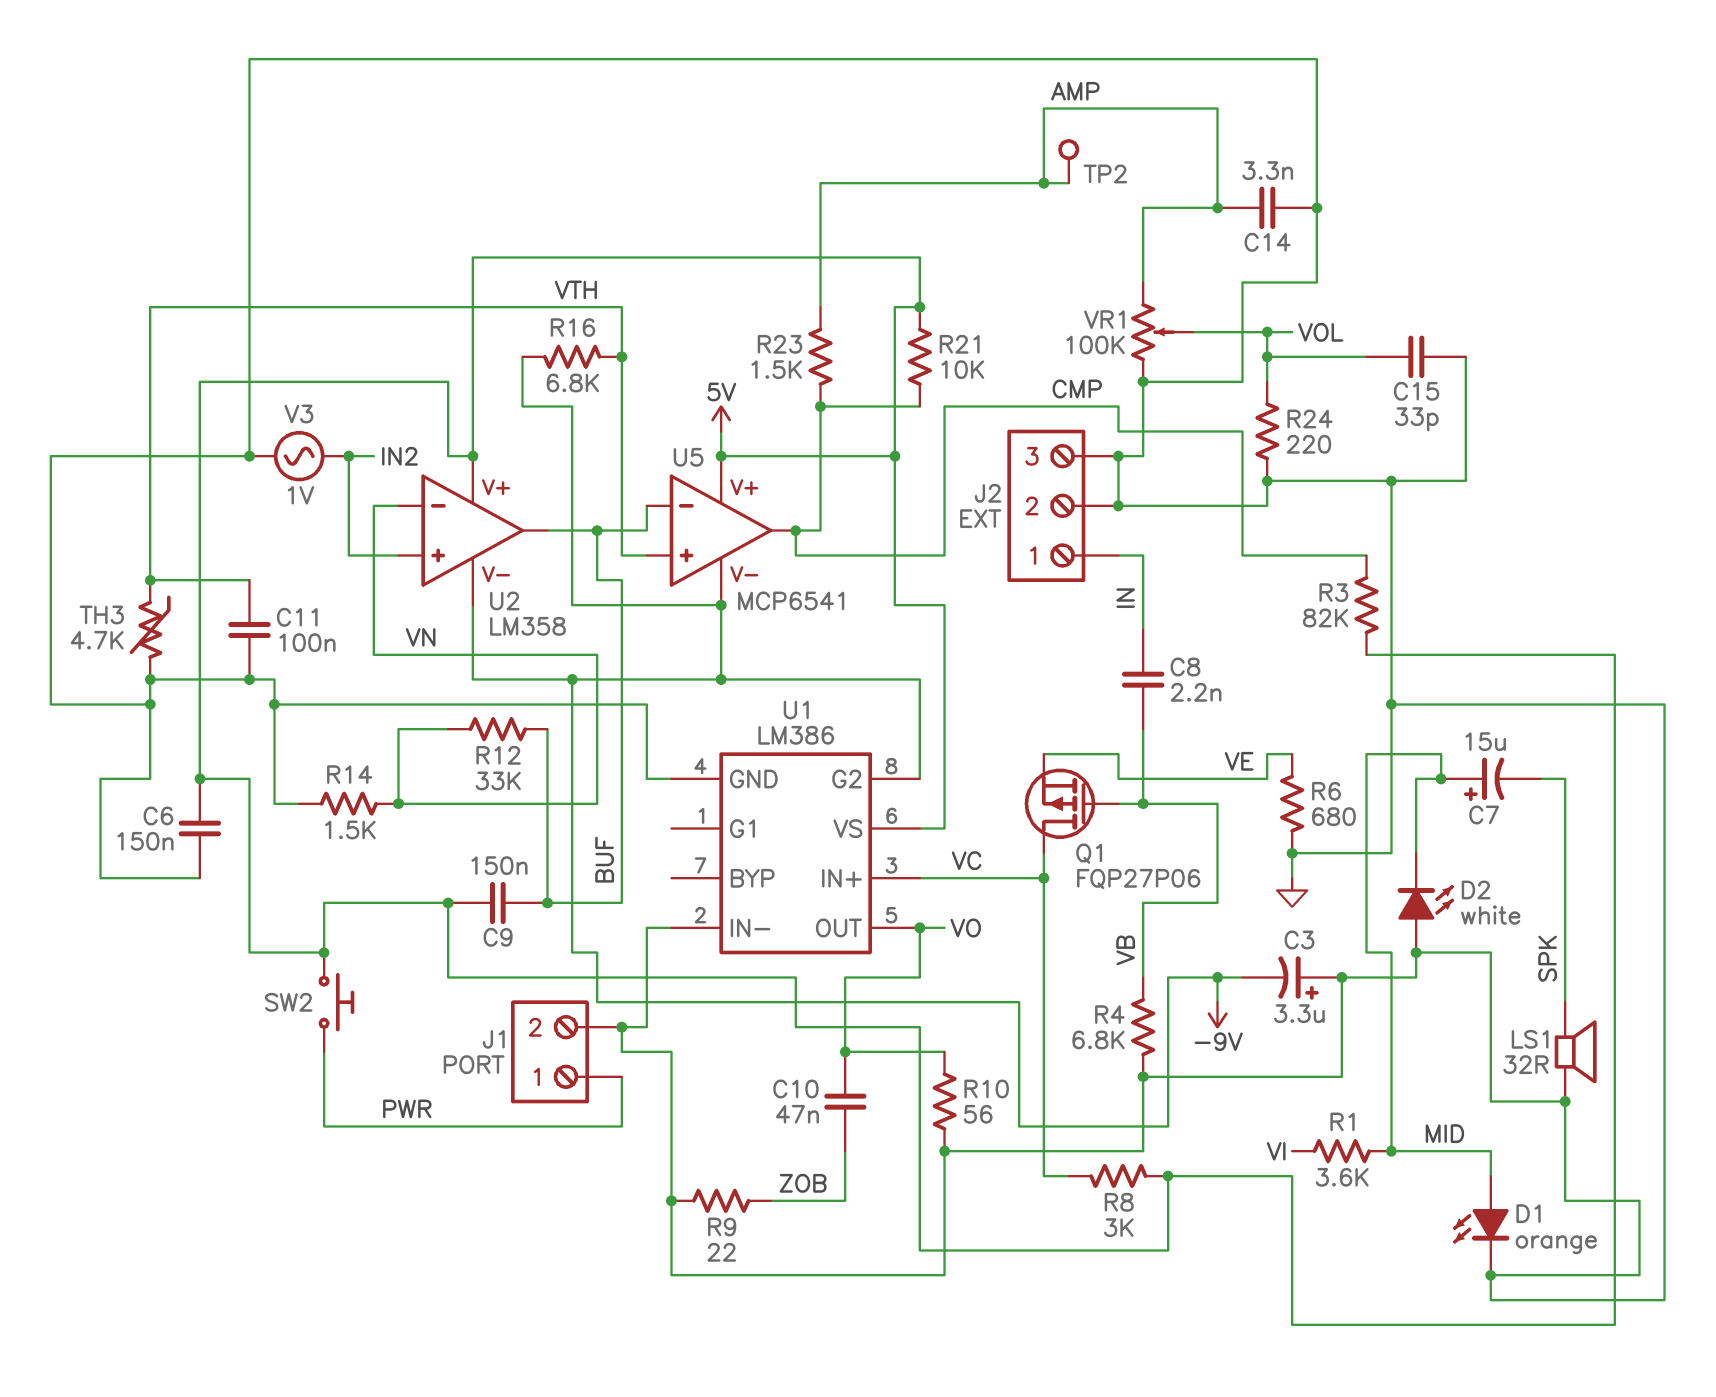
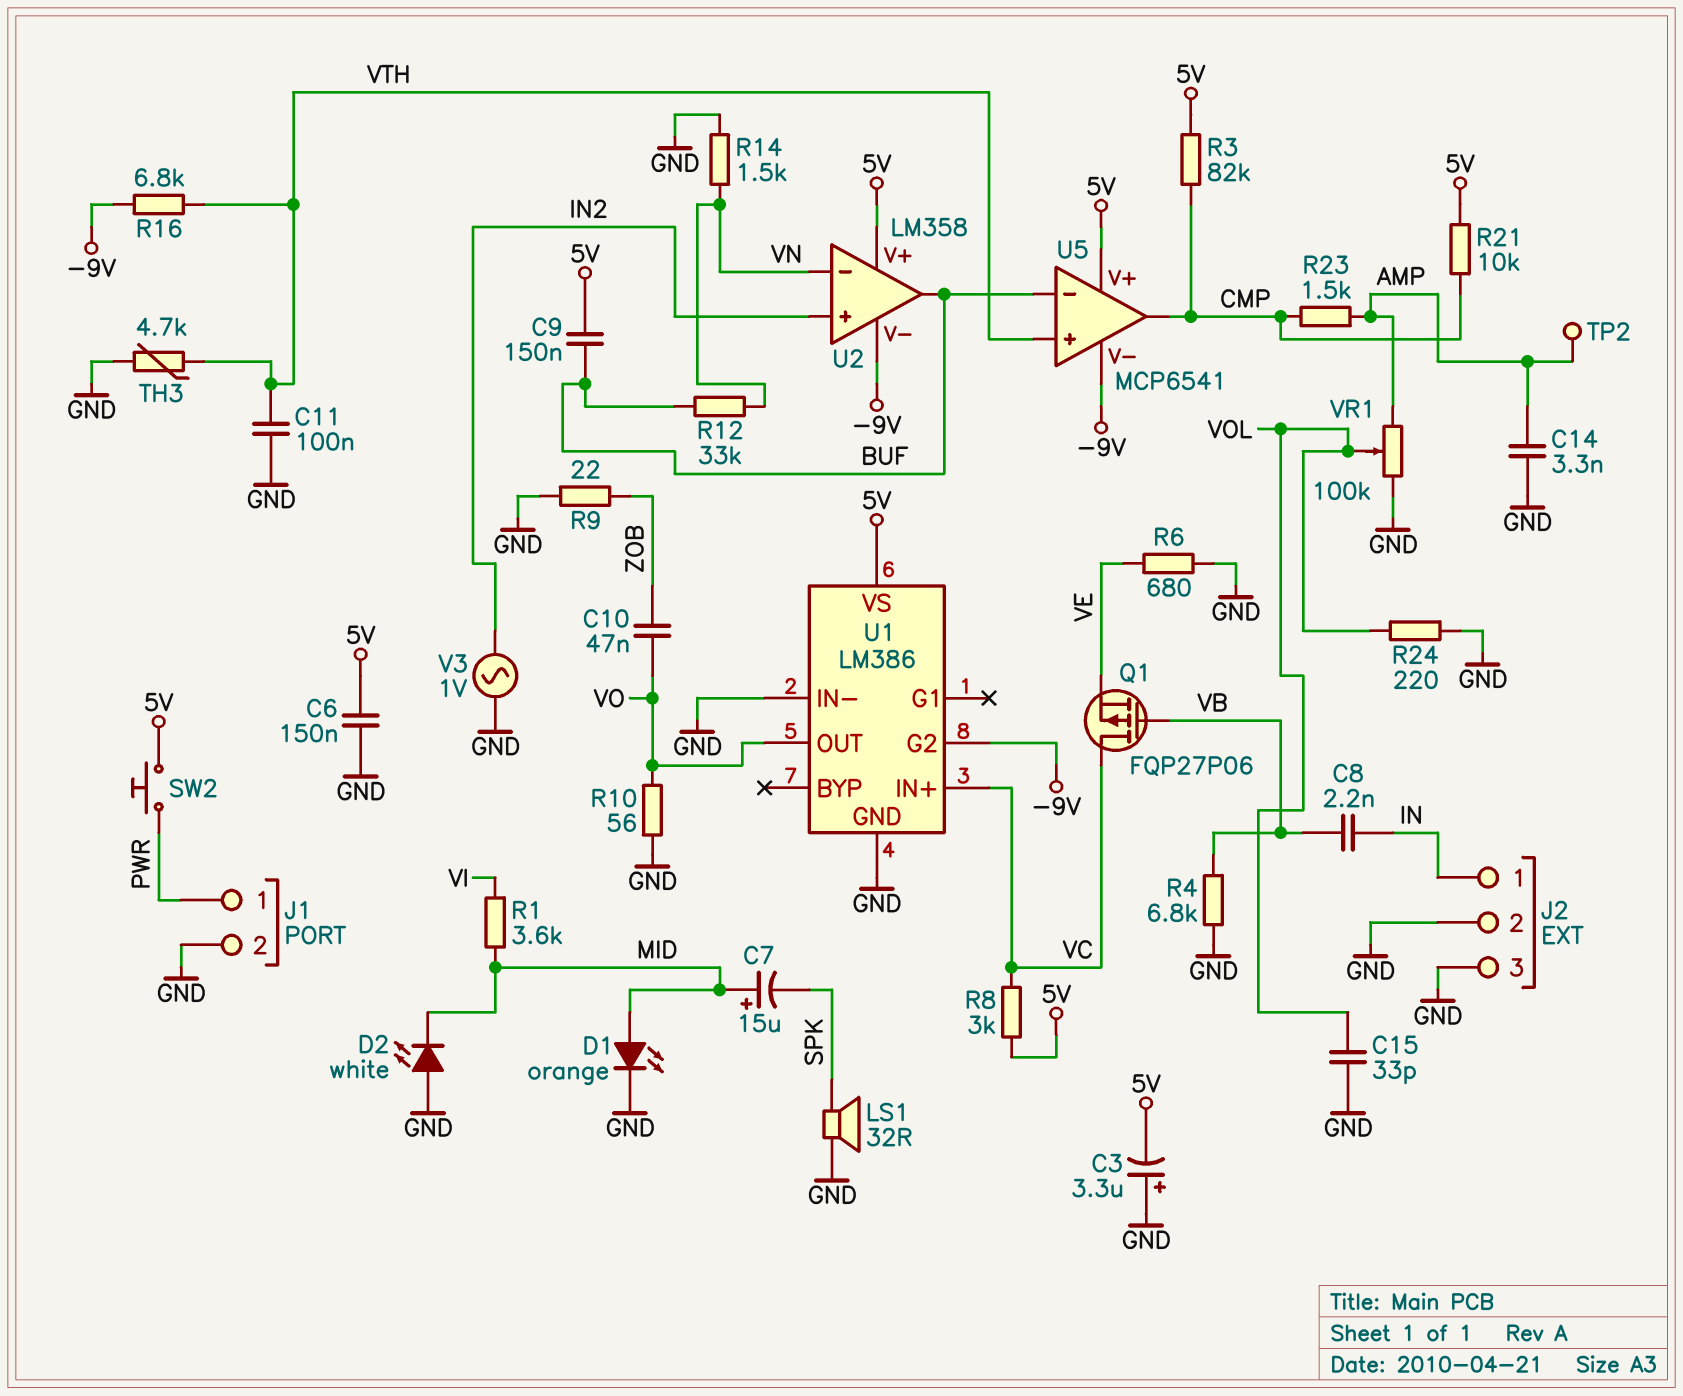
C3: 3.3uF (plus GND, minus -9V) -> 3.3uF (plus GND, minus 5V)

